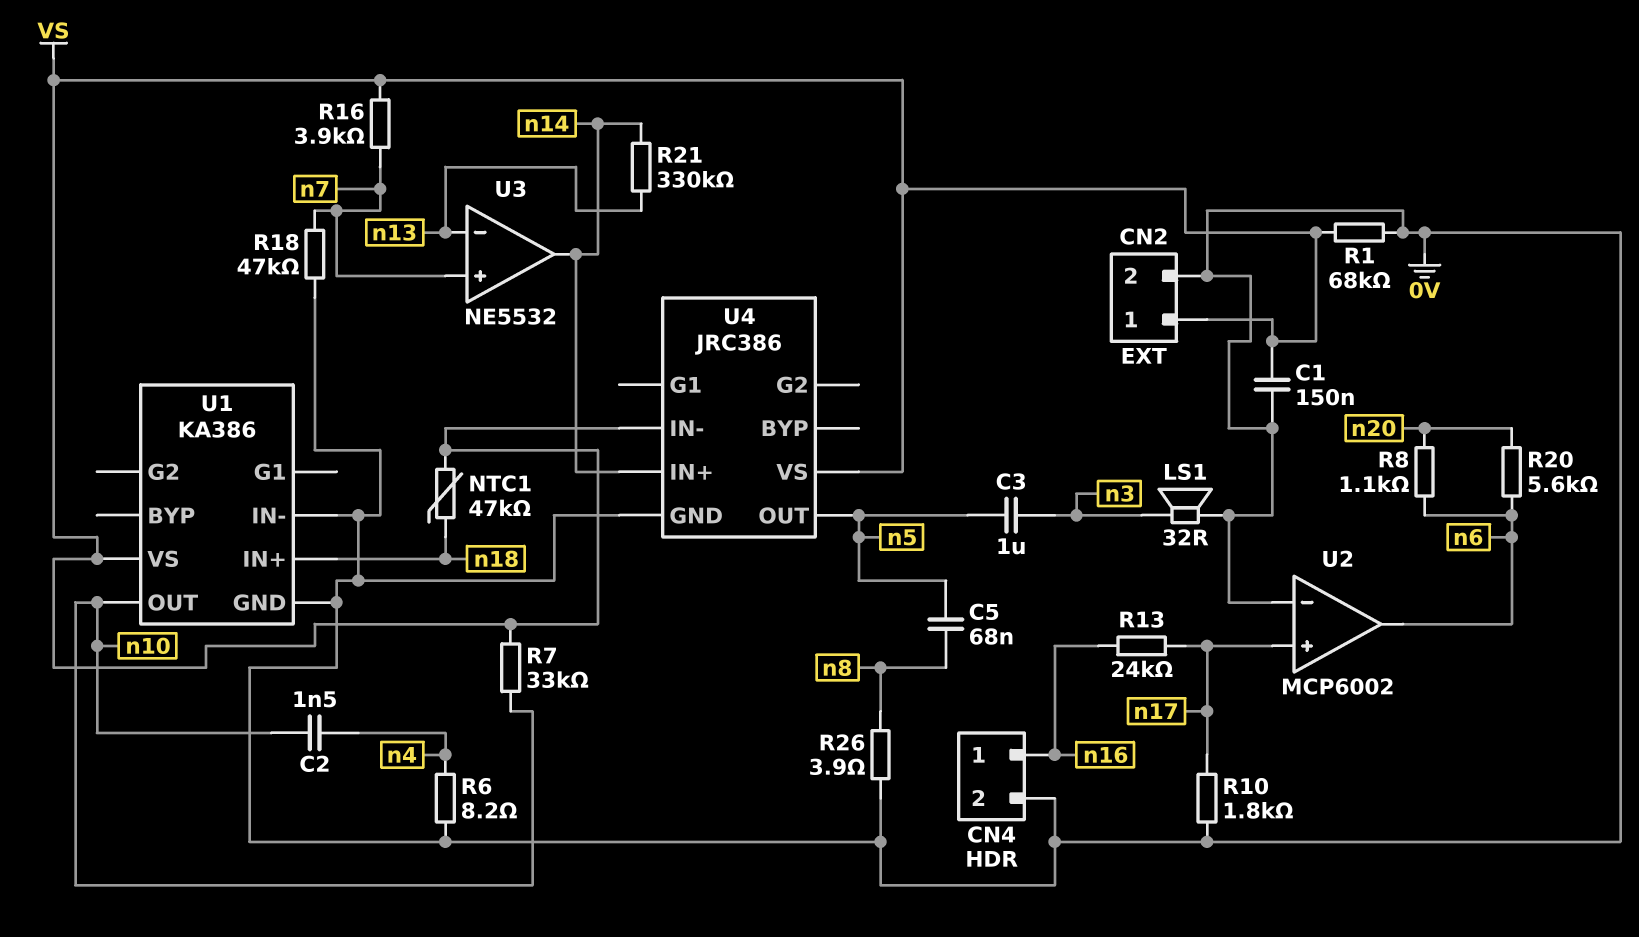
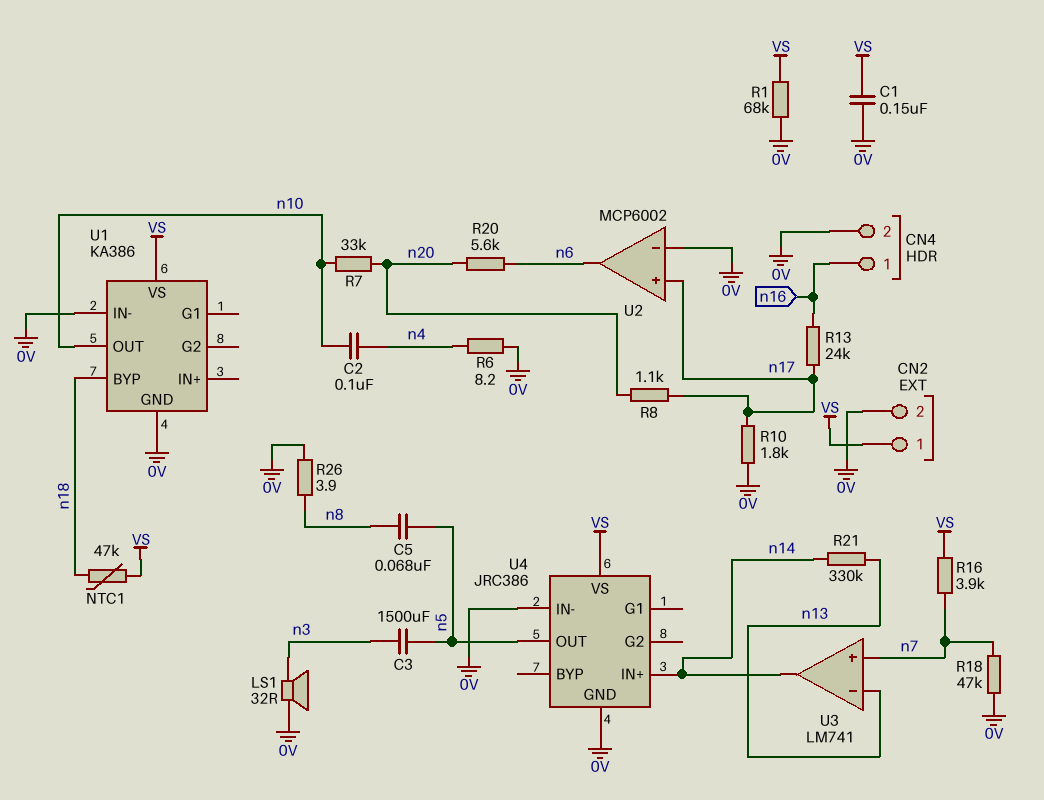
C2: 1.5nF (n4, n10) -> 100nF (n4, n10)
C3: 1uF (n3, n5) -> 1500uF (n3, n5)
R7: 33k (VS, n10) -> 33k (n10, n20)
R8: 1.1k (n6, n20) -> 1.1k (n17, n20)
U1 pin BYP: none -> n18
U1 pin IN+: n18 -> none
U3: NE5532 -> LM741
U4 pin IN-: VS -> 0V

